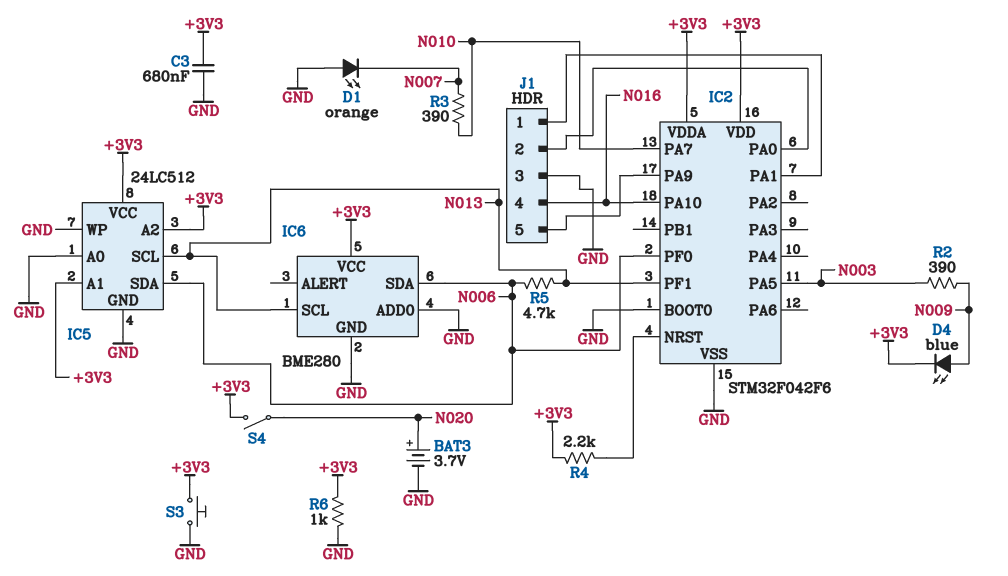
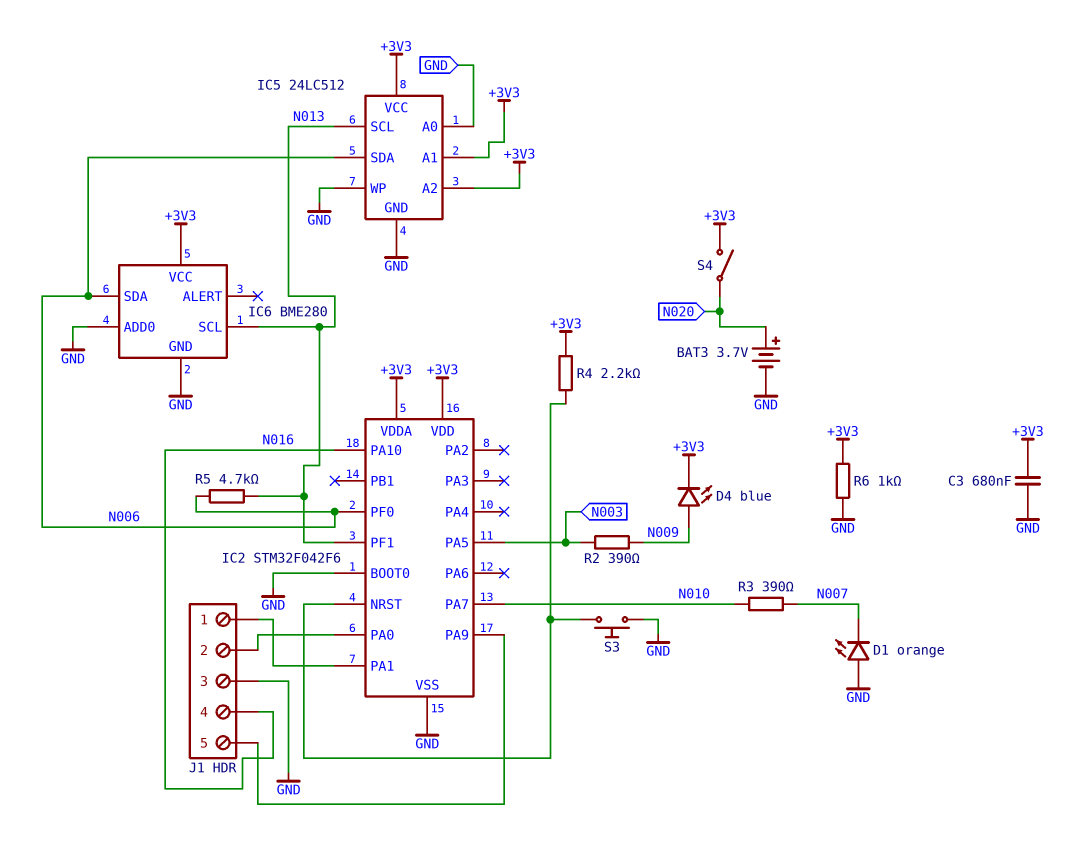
S3: button (+3V3, GND) -> button (GND, IC2/NRST)

